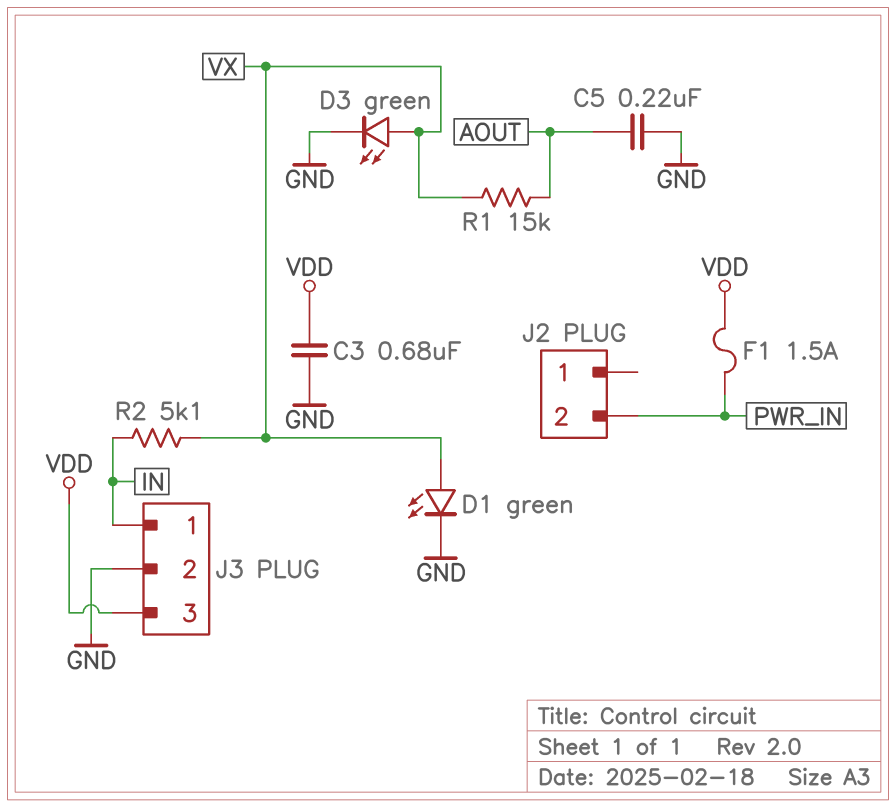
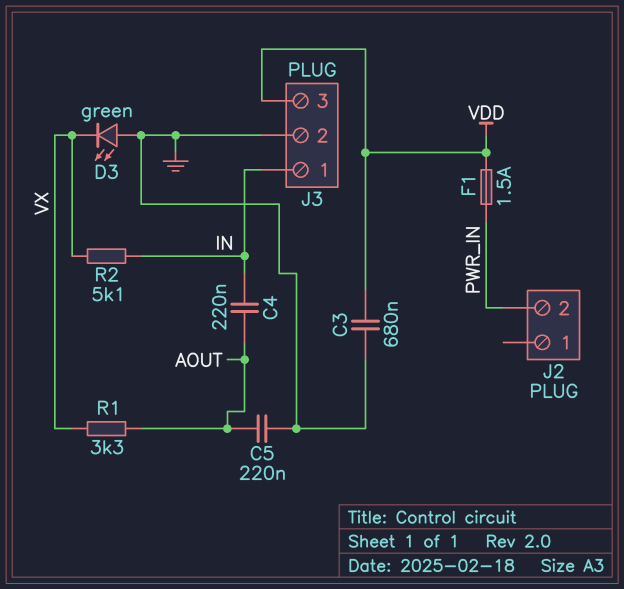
C4: none -> 220nF (AOUT, IN)
D1: LED green (A VX, K GND) -> none
D3: LED green (A VX, K GND) -> LED green (A GND, K VX)
R1: 15k (AOUT, VX) -> 3.3k (AOUT, VX)

